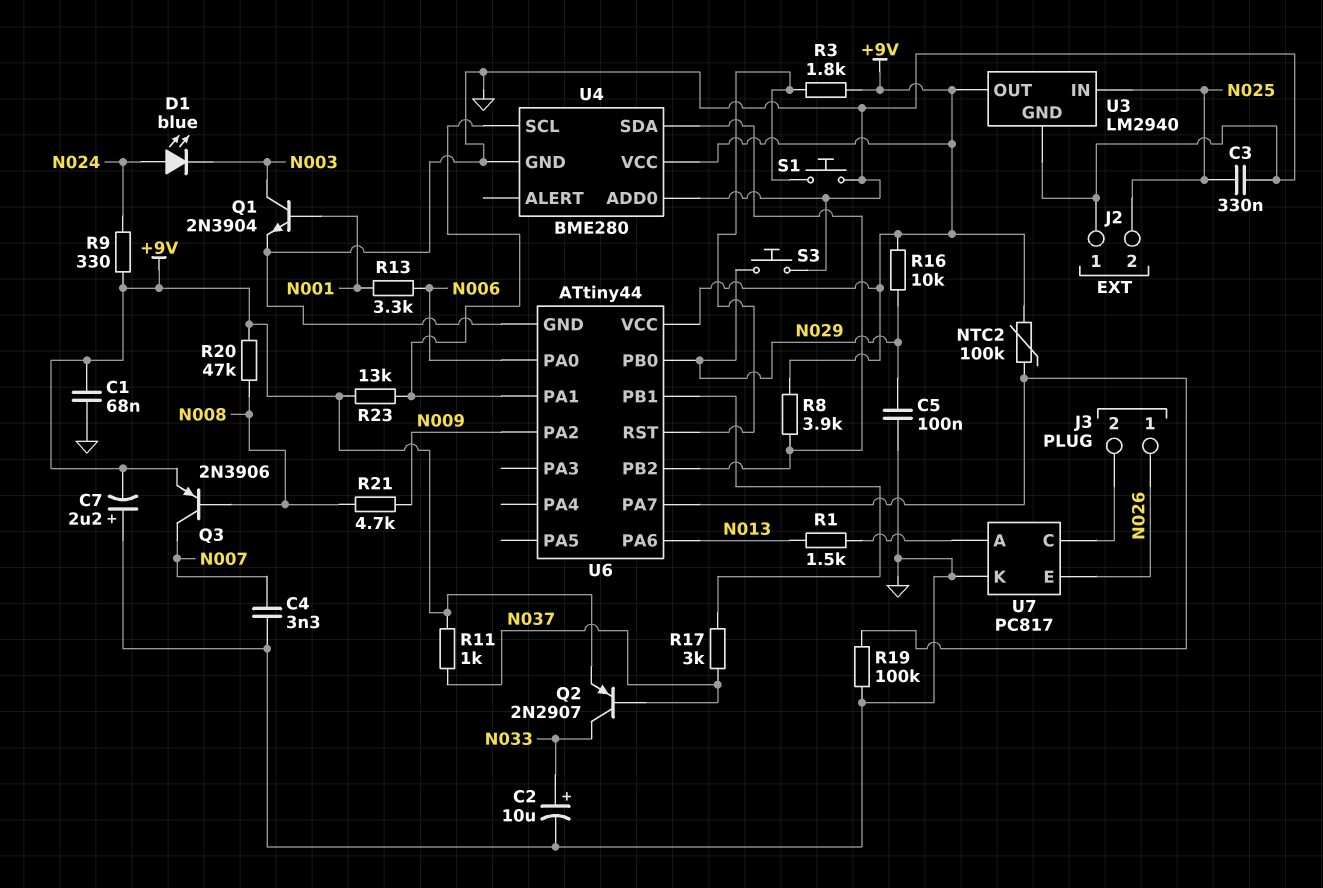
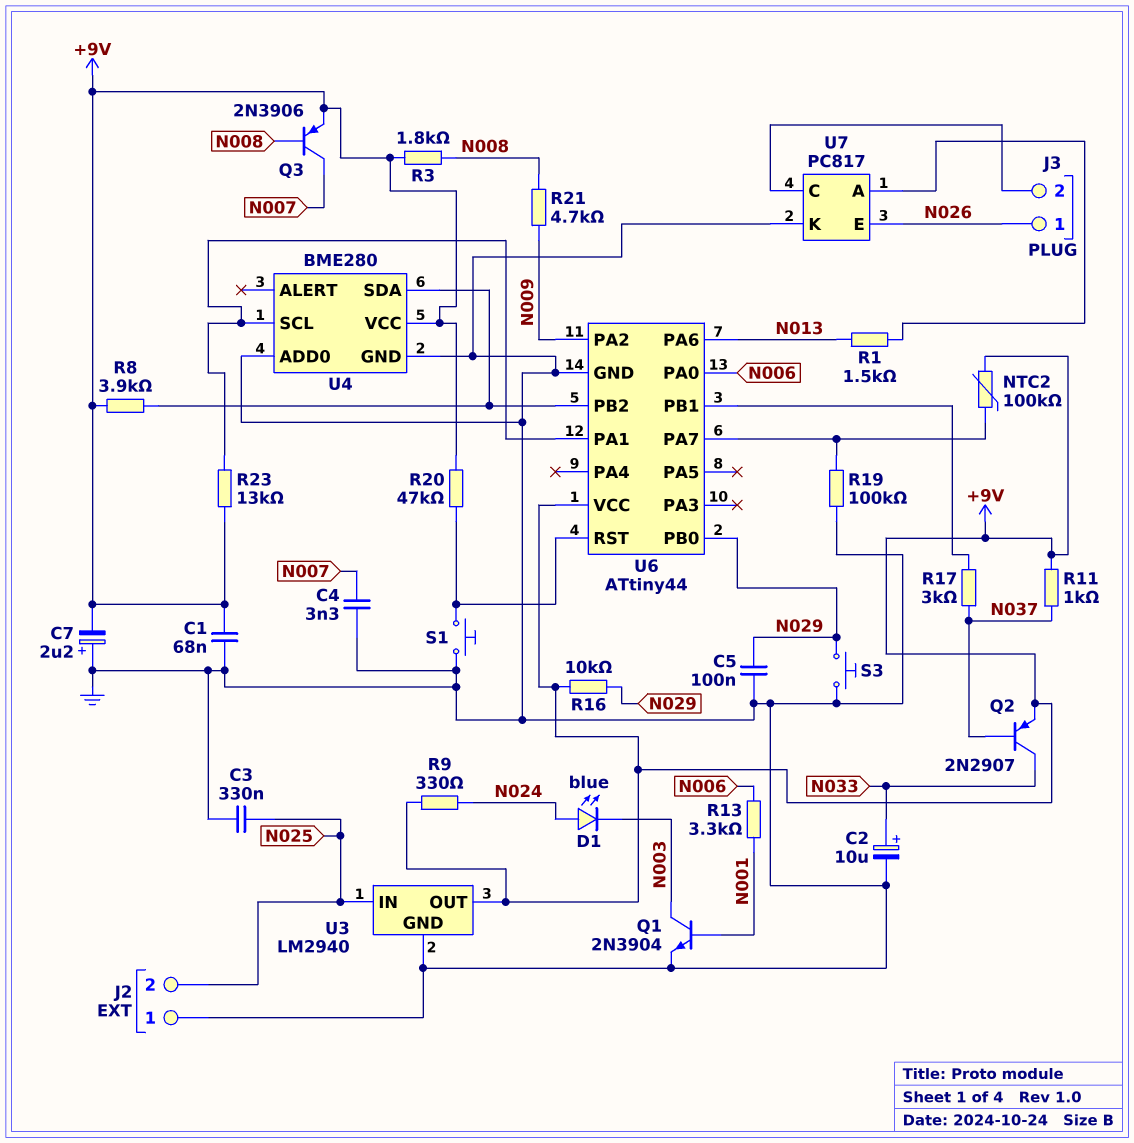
R3: 1.8k (+9V, U6/RST) -> 1.8k (+9V, N008)
R20: 47k (+9V, N008) -> 47k (+9V, U6/RST)

